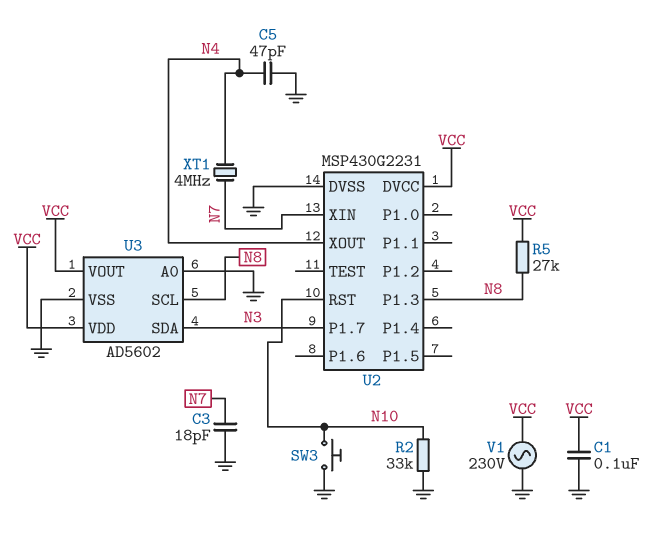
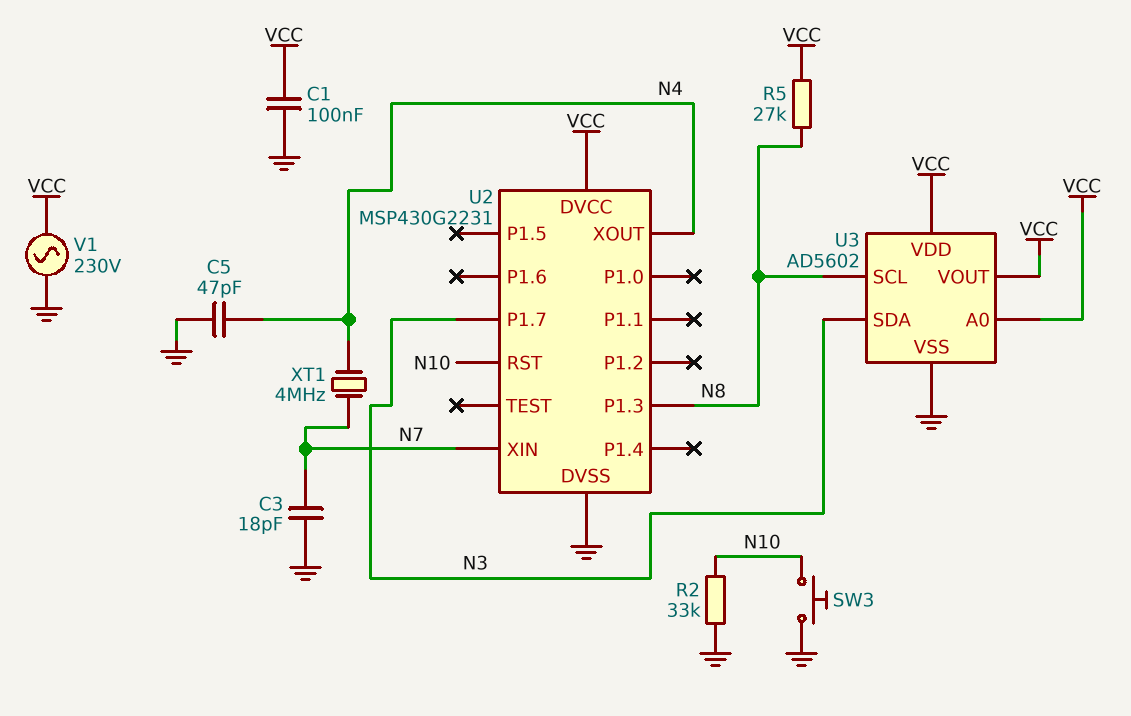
U3 pin A0: GND -> VCC

